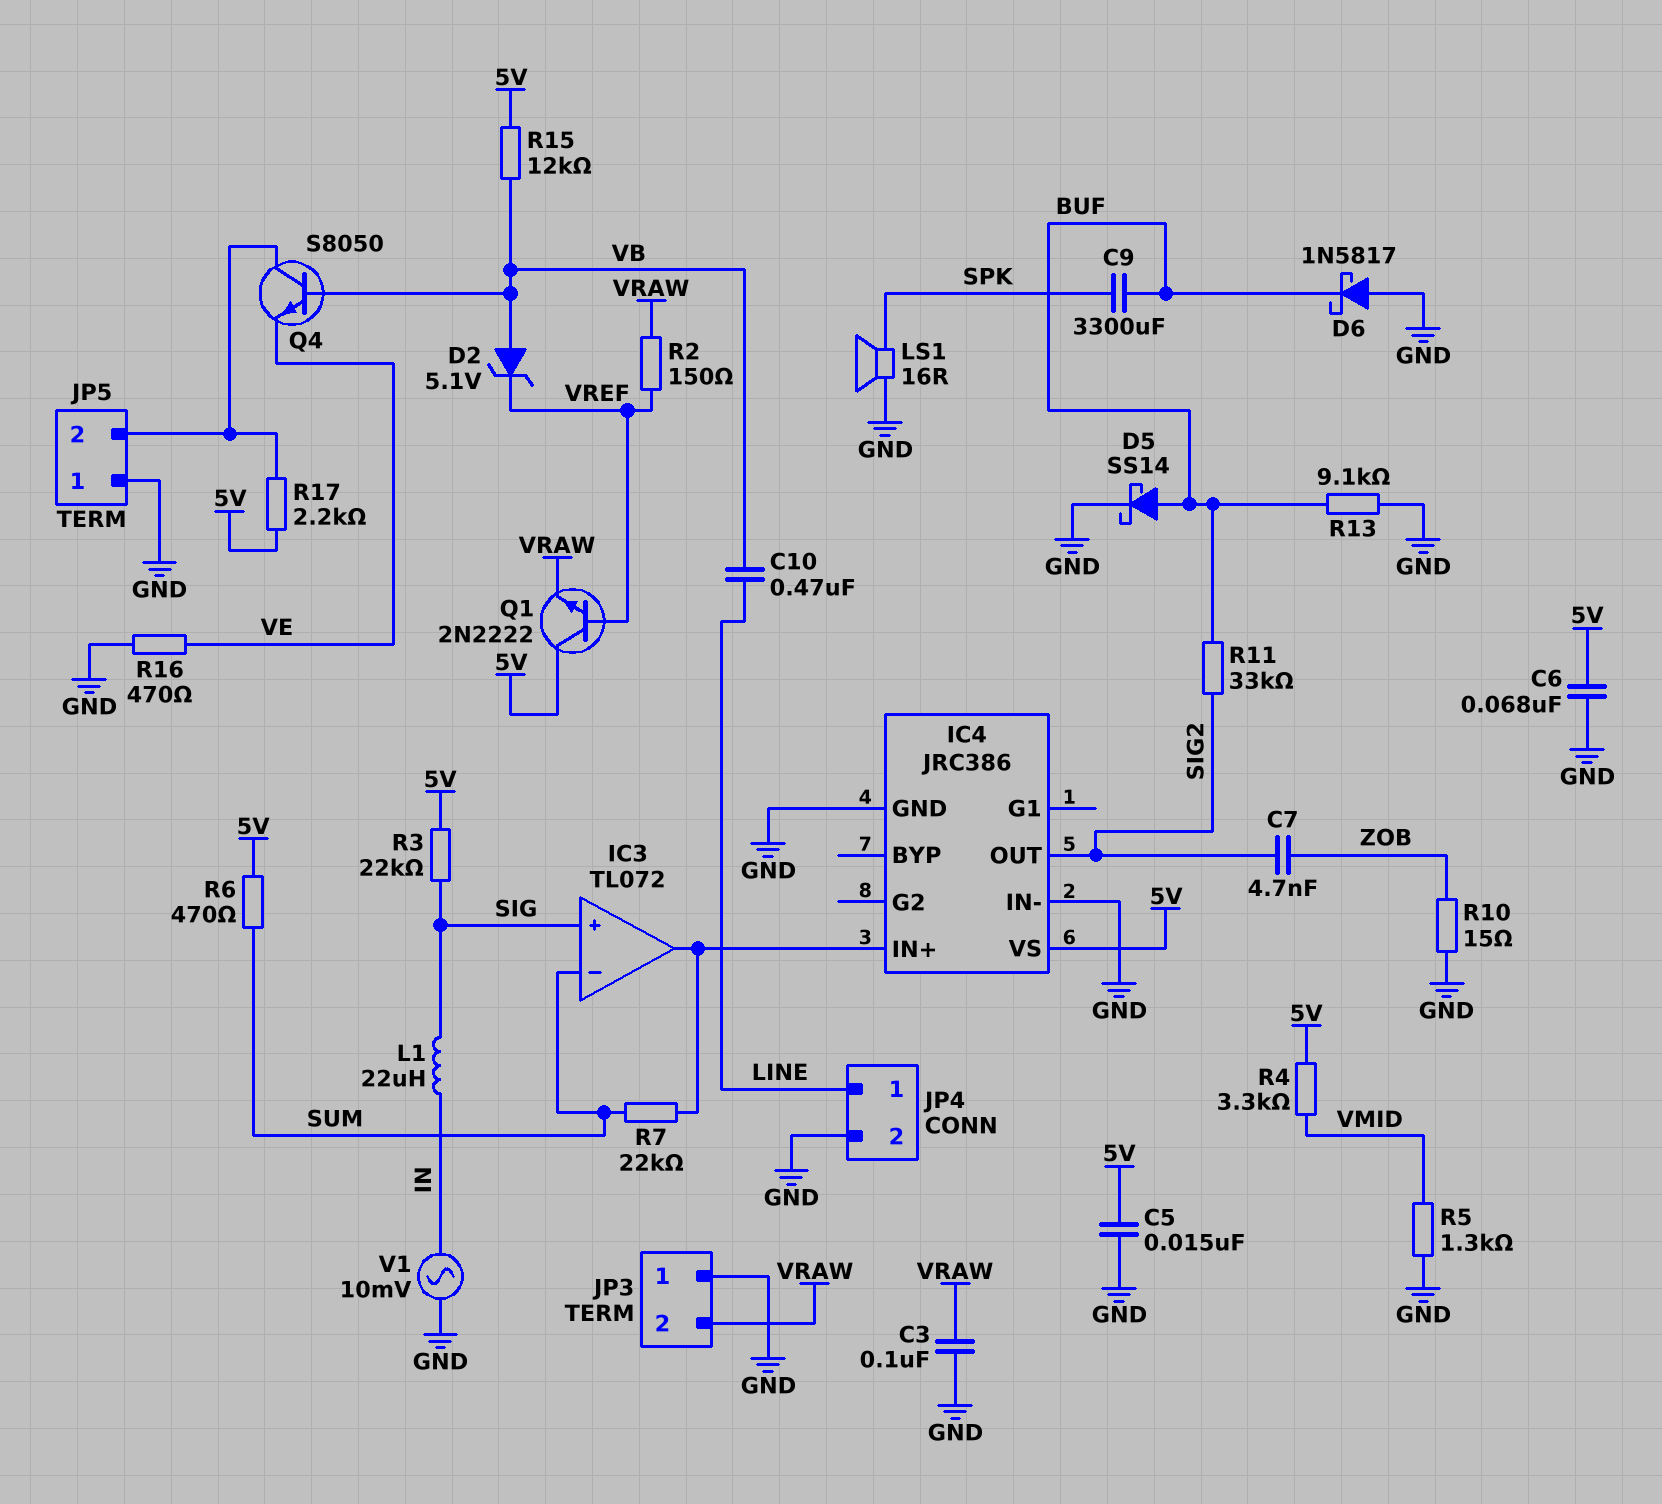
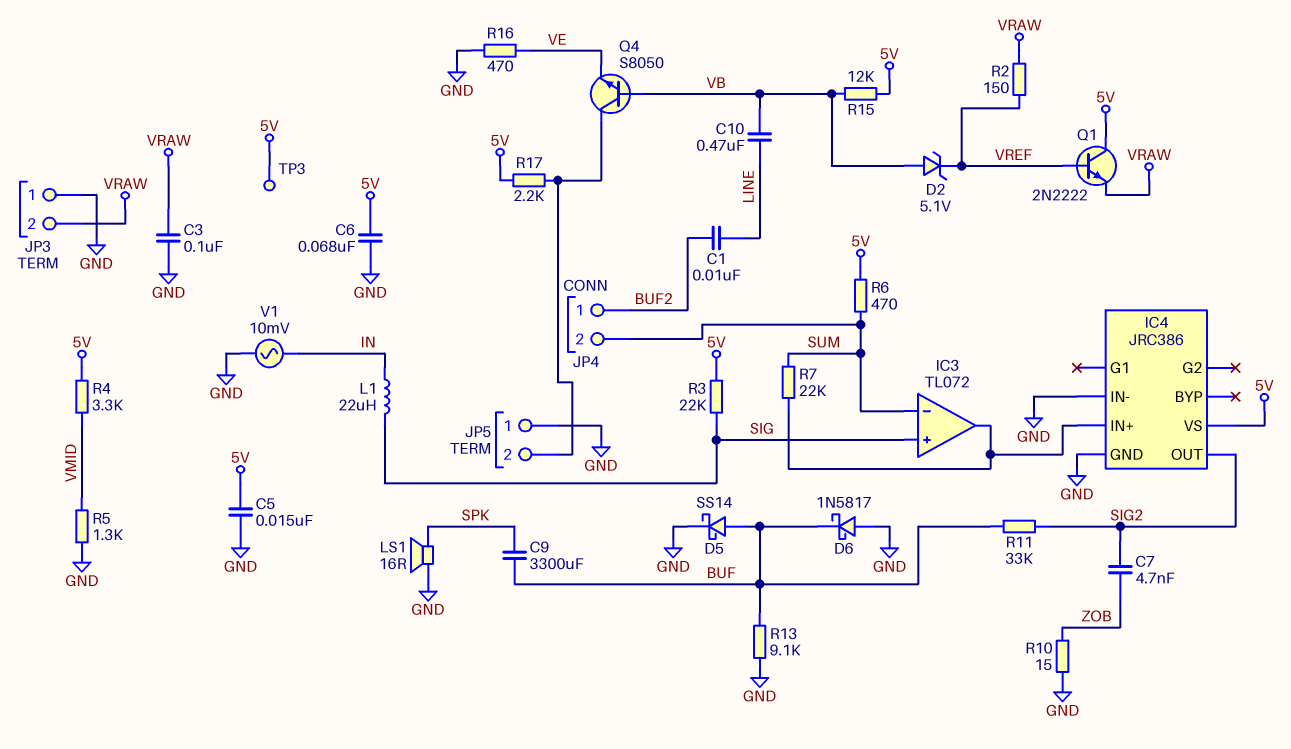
C1: none -> 10nF (BUF2, LINE)
JP4 pin 1: LINE -> BUF2
JP4 pin 2: GND -> SUM
TP3: none -> test point (5V)

